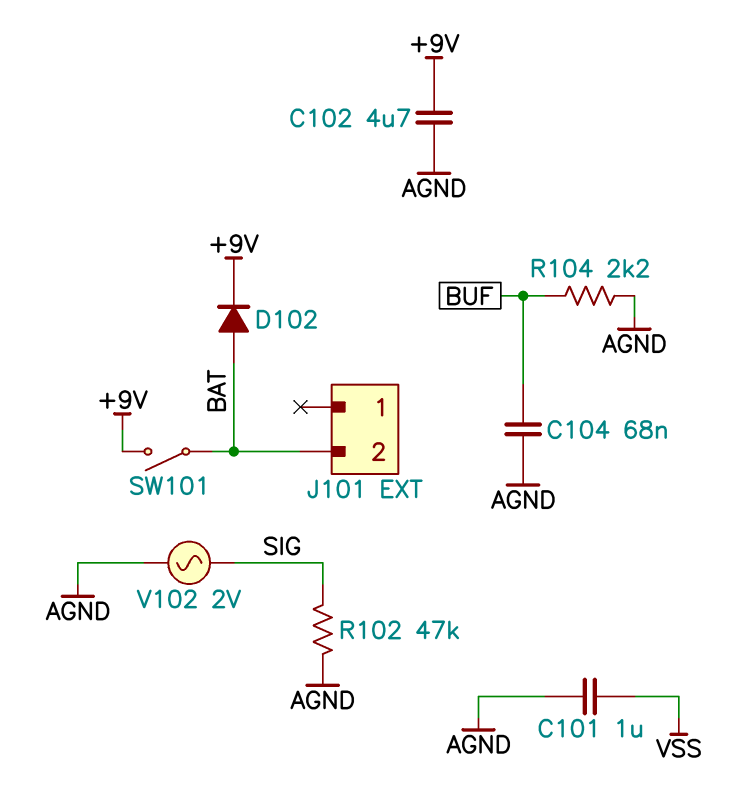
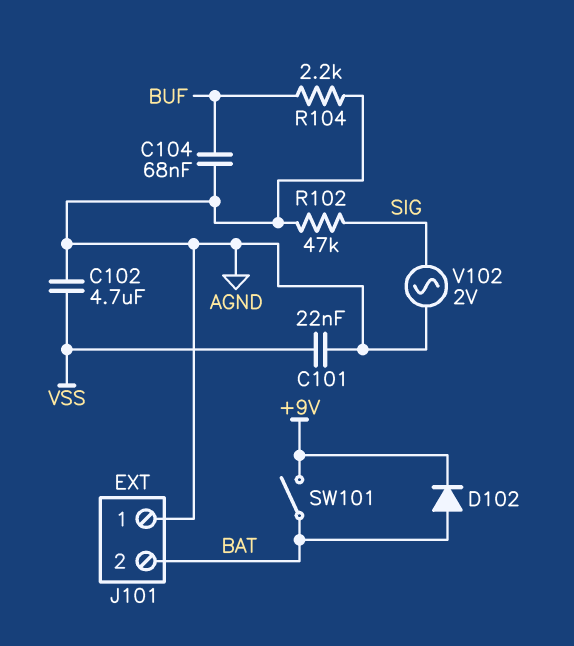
C101: 1uF (AGND, VSS) -> 22nF (AGND, VSS)
C102: 4.7uF (+9V, AGND) -> 4.7uF (AGND, VSS)
J101 pin 1: none -> AGND

